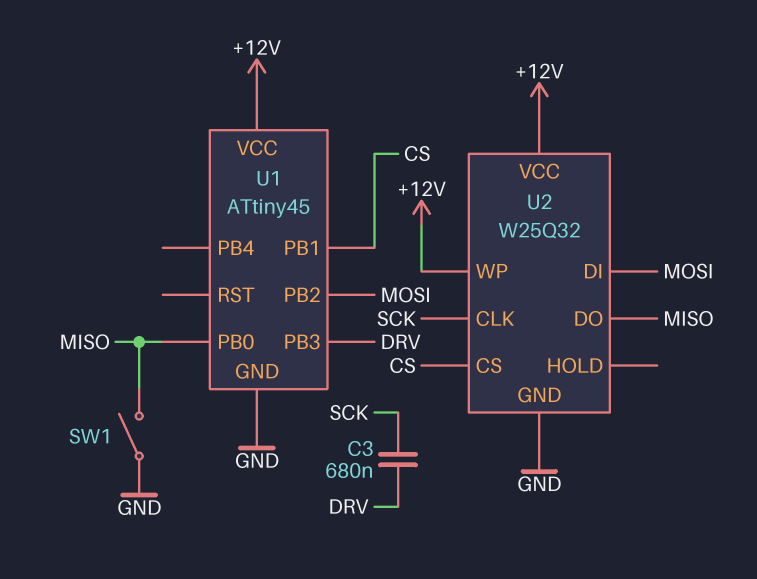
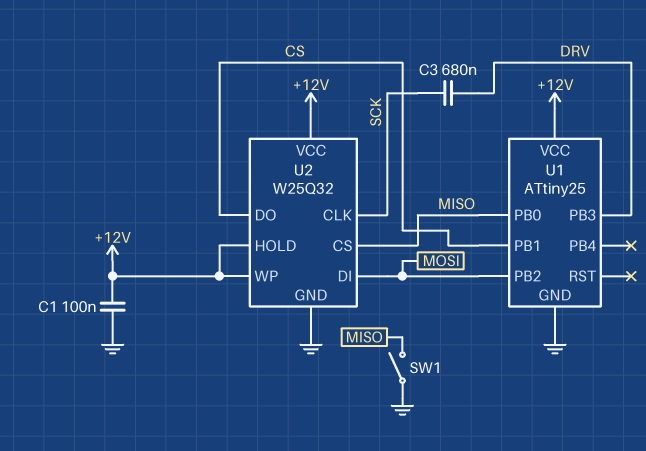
C1: none -> 100nF (+12V, GND)
U1: ATtiny45 -> ATtiny25
U2 pin CS: CS -> MISO
U2 pin DO: MISO -> CS
U2 pin HOLD: none -> +12V

